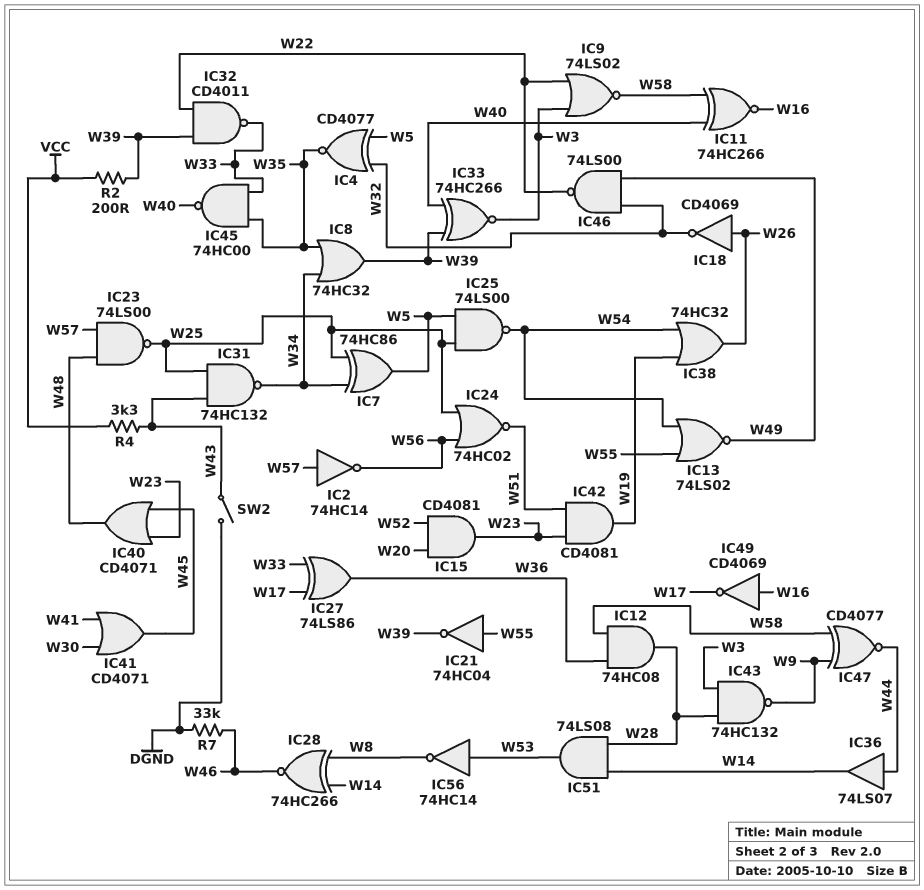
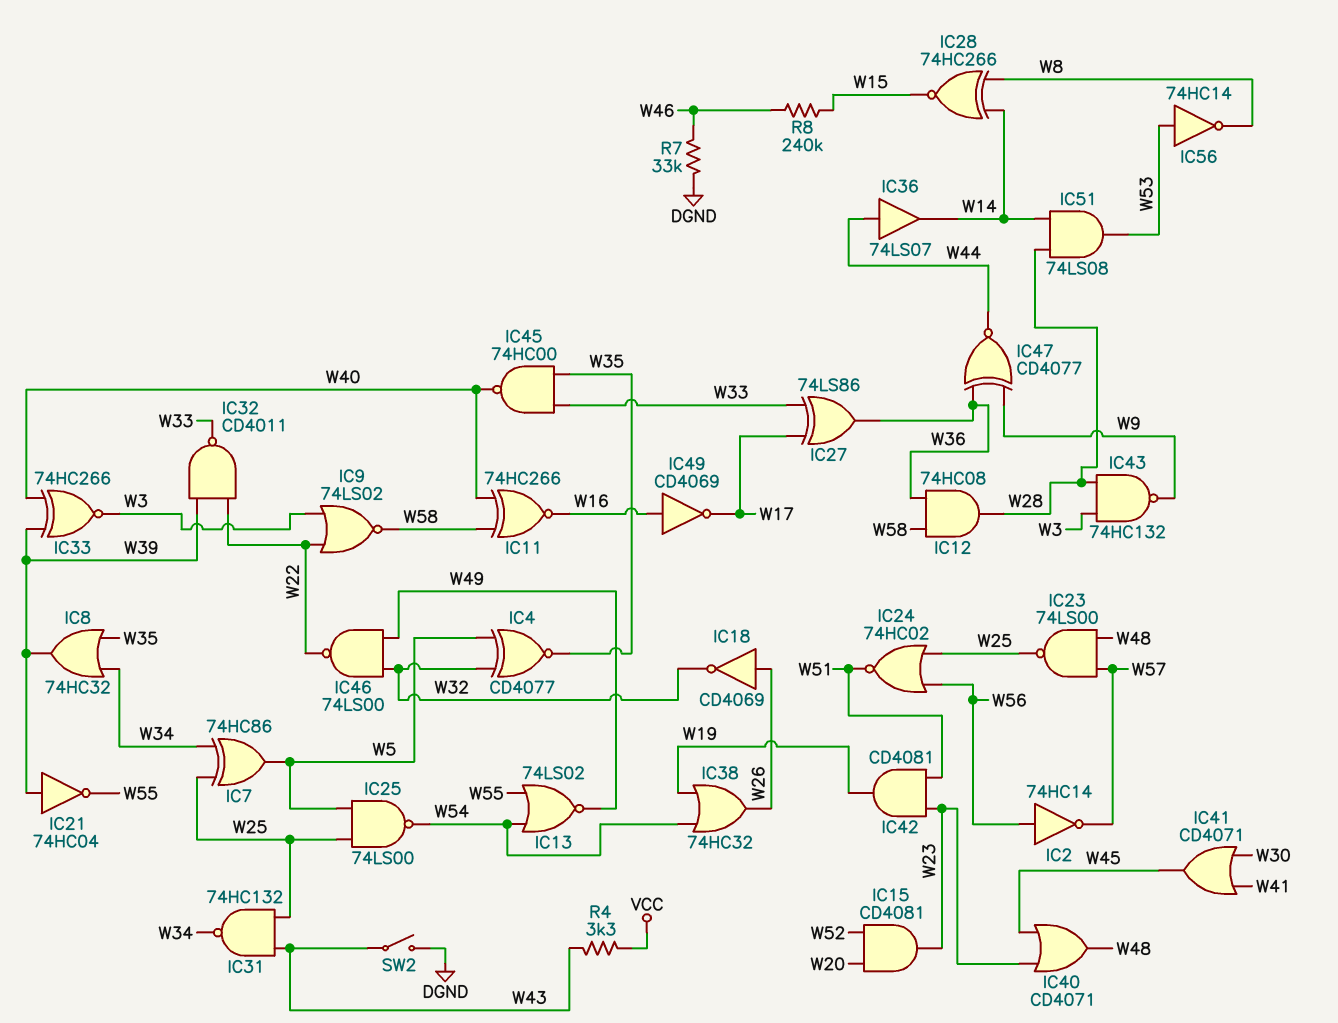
IC2: NOT 74HC14 (in W57, out W56) -> NOT 74HC14 (in W56, out W57)
IC21: NOT 74HC04 (in W55, out W39) -> NOT 74HC04 (in W39, out W55)
IC28: XNOR 74HC266 (in W8, in W14, out W46) -> XNOR 74HC266 (in W8, in W14, out W15)
IC47: XNOR CD4077 (in W9, in W58, out W44) -> XNOR CD4077 (in W9, in W36, out W44)
R2: 200 (VCC, W39) -> none
R8: none -> 240k (W15, W46)

